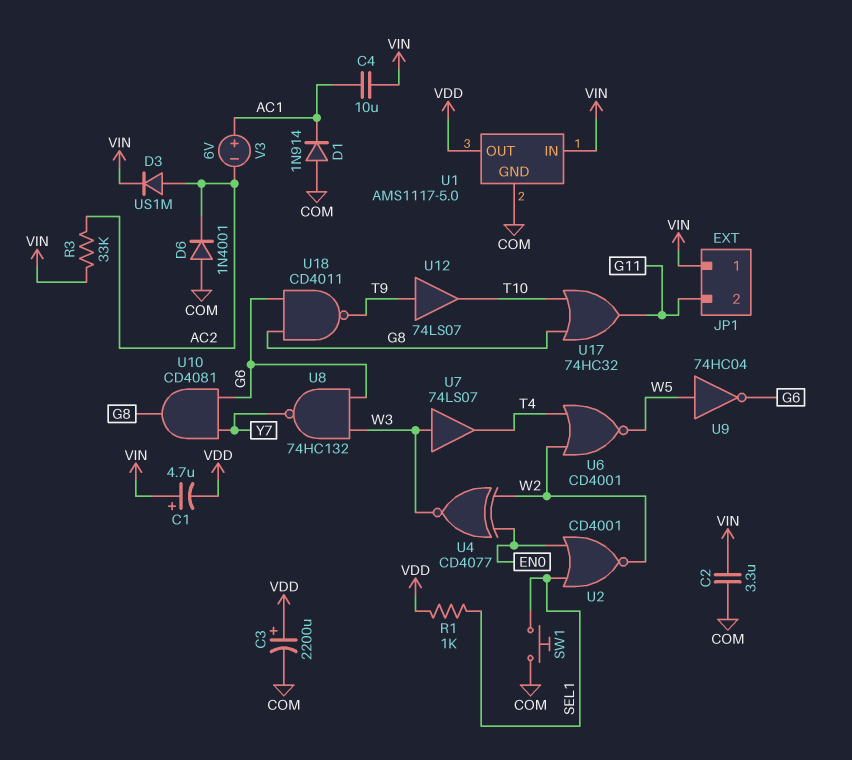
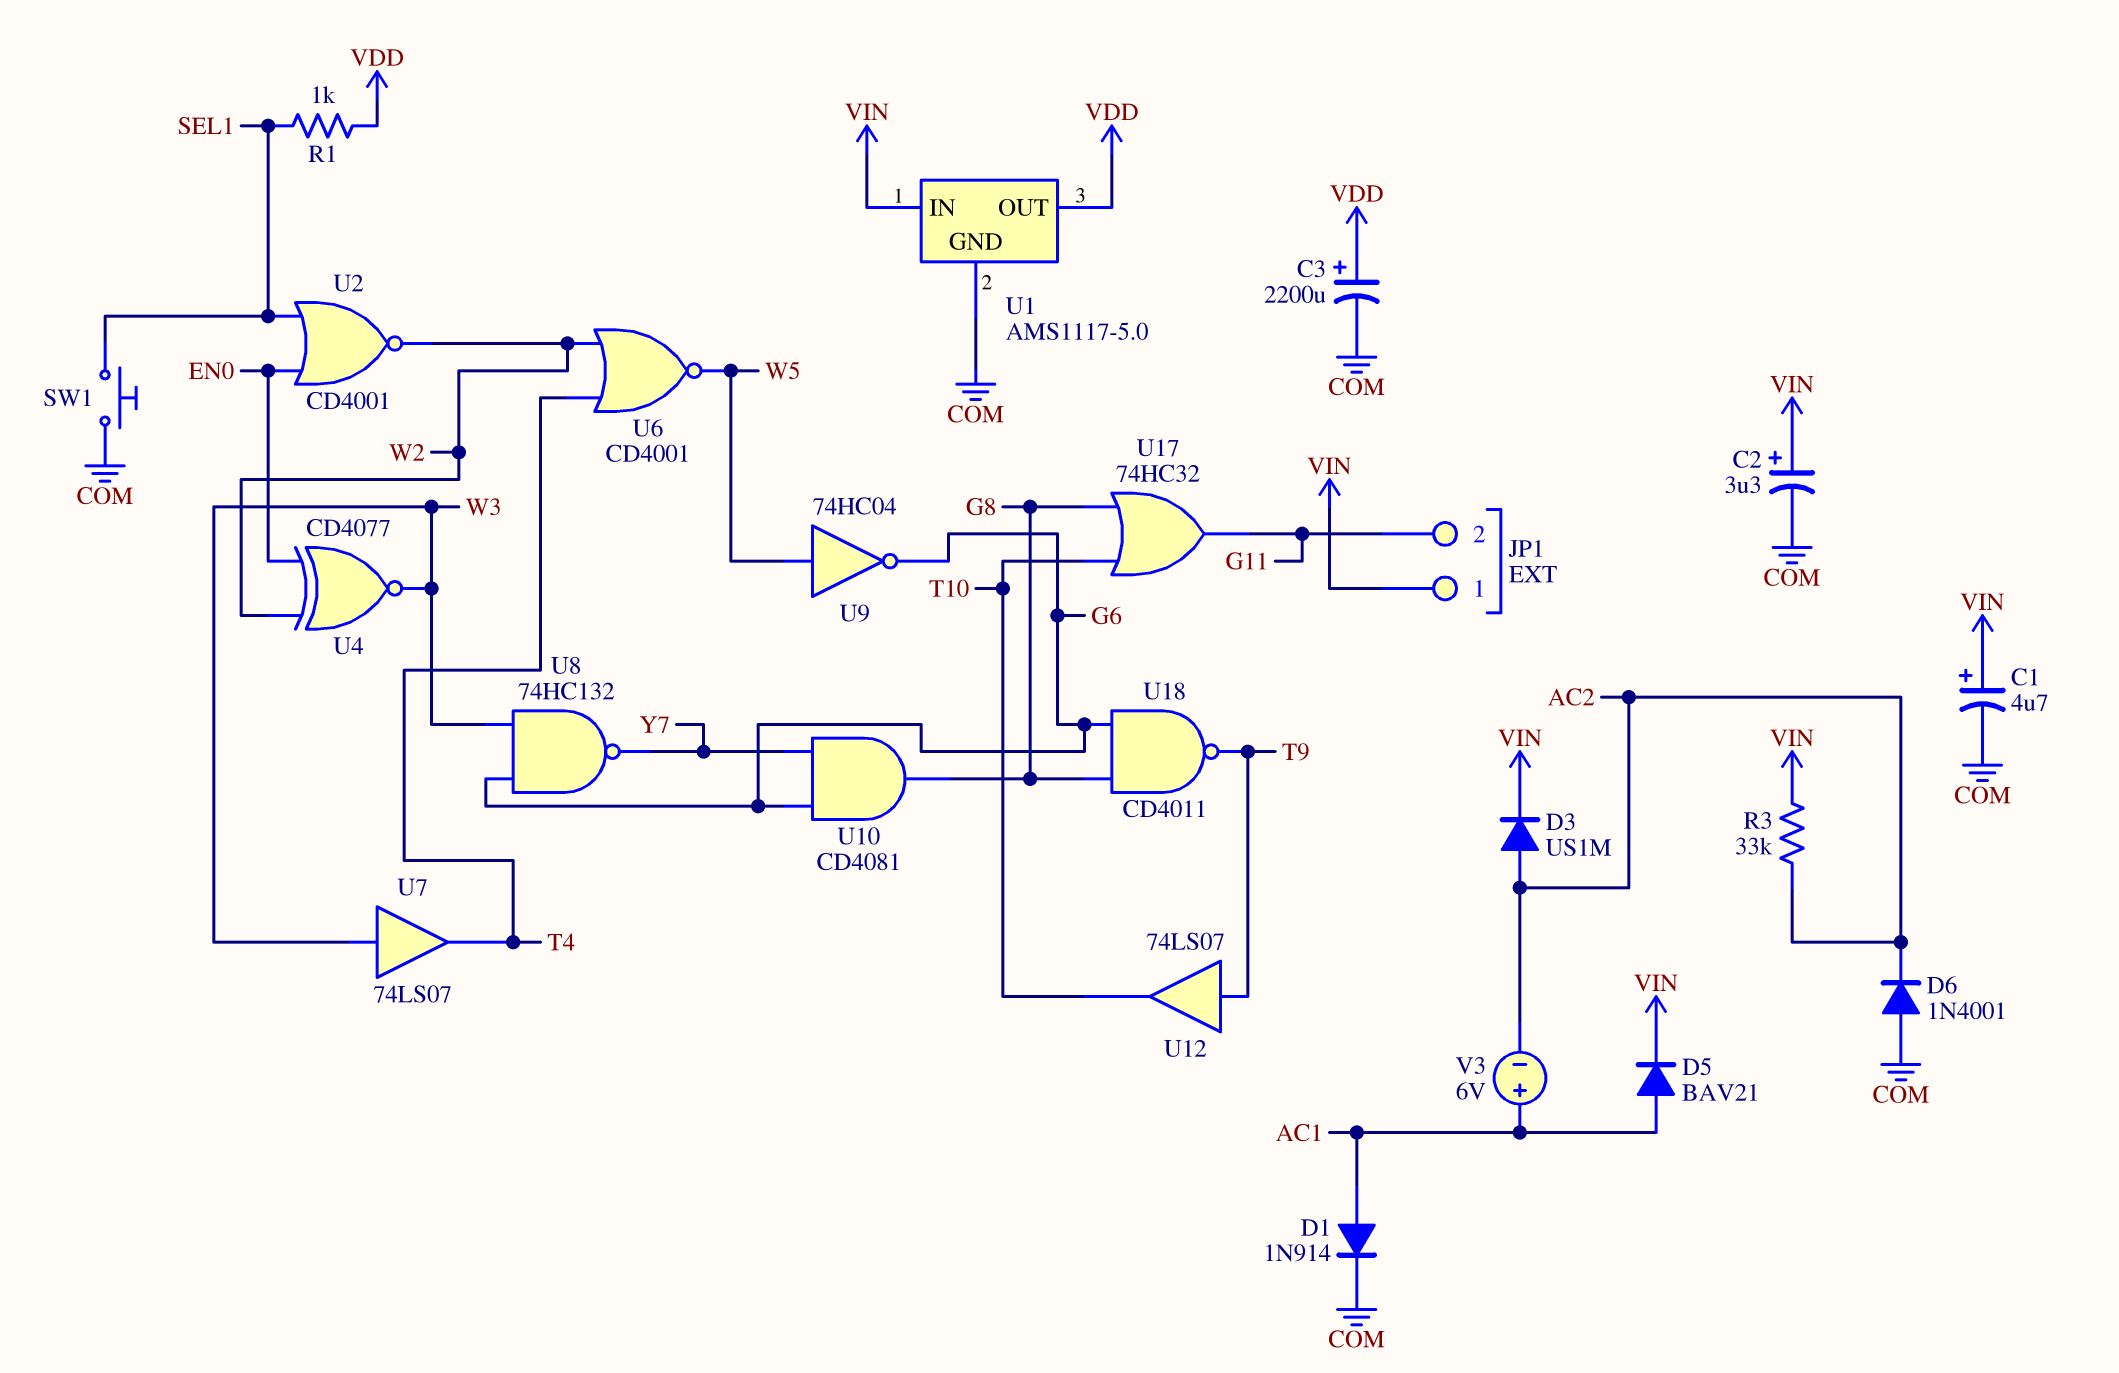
C1: 4.7uF (plus VIN, minus VDD) -> 4.7uF (plus VIN, minus COM)
C2: 3.3uF (COM, VIN) -> 3.3uF (plus VIN, minus COM)
C4: 10uF (AC1, VIN) -> none
D1: diode 1N914 (A COM, K AC1) -> diode 1N914 (A AC1, K COM)
D5: none -> diode BAV21 (A AC1, K VIN)

